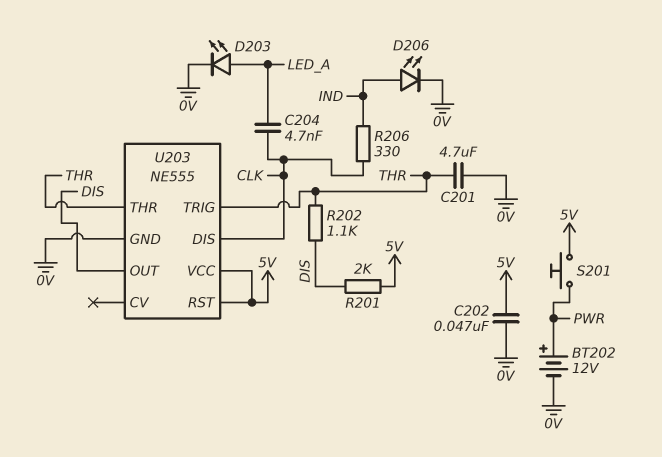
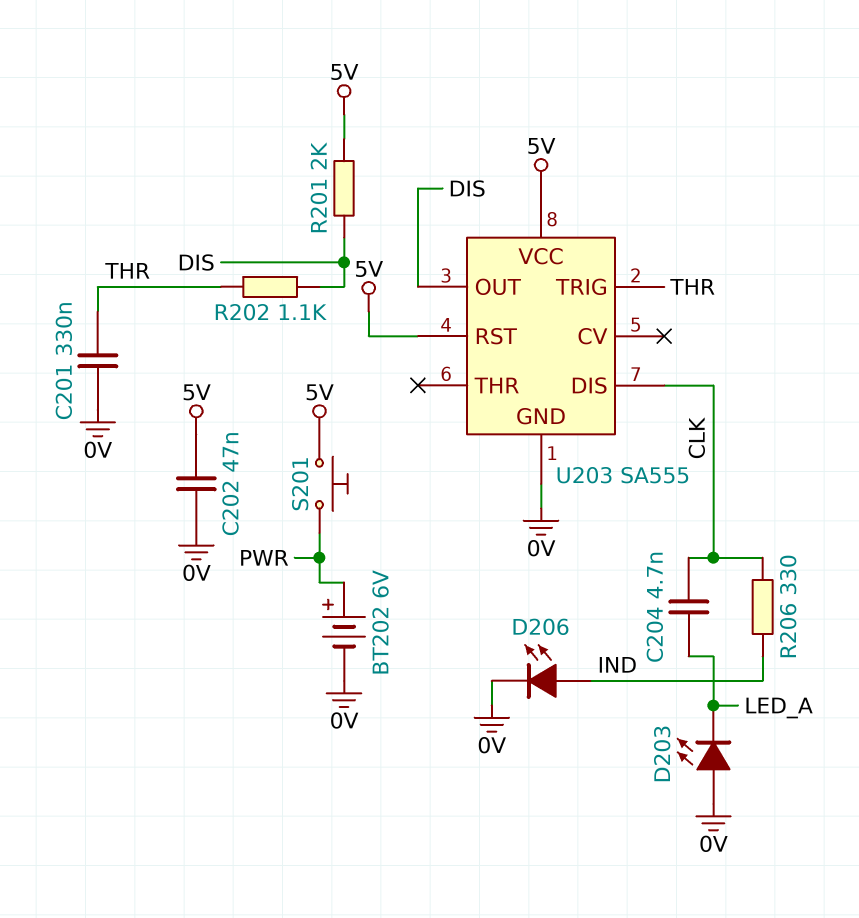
BT202: 12V (plus PWR, minus 0V) -> 6V (plus PWR, minus 0V)
C201: 4.7uF (0V, THR) -> 330nF (0V, THR)
D203: LED (A LED_A, K 0V) -> LED (A 0V, K LED_A)
U203: NE555 -> SA555
U203 pin THR: THR -> none

